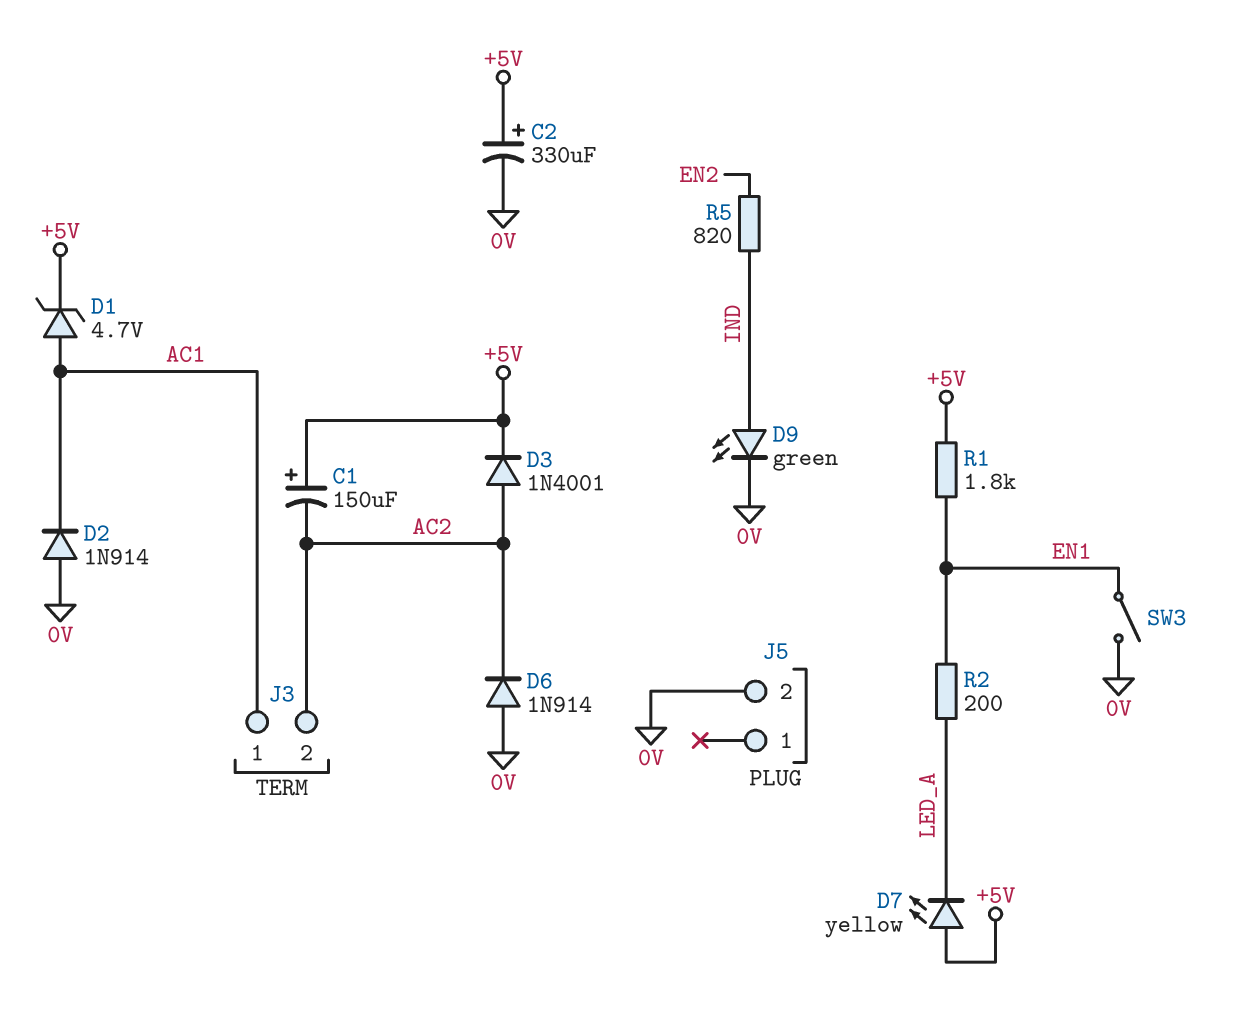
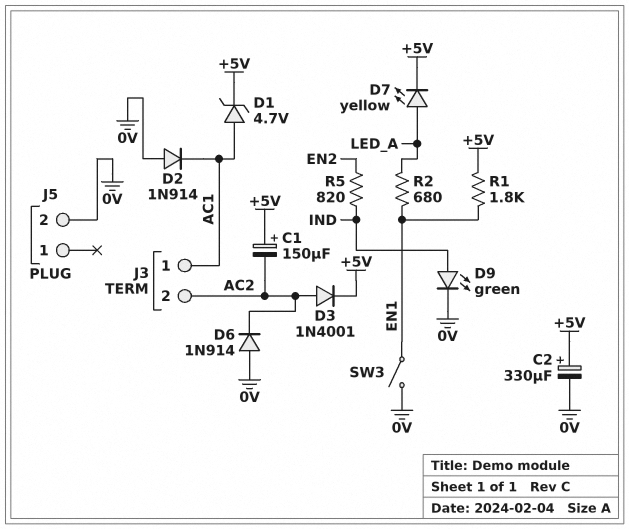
D7: LED yellow (A +5V, K LED_A) -> LED yellow (A LED_A, K +5V)
R2: 200 (EN1, LED_A) -> 680 (EN1, LED_A)

